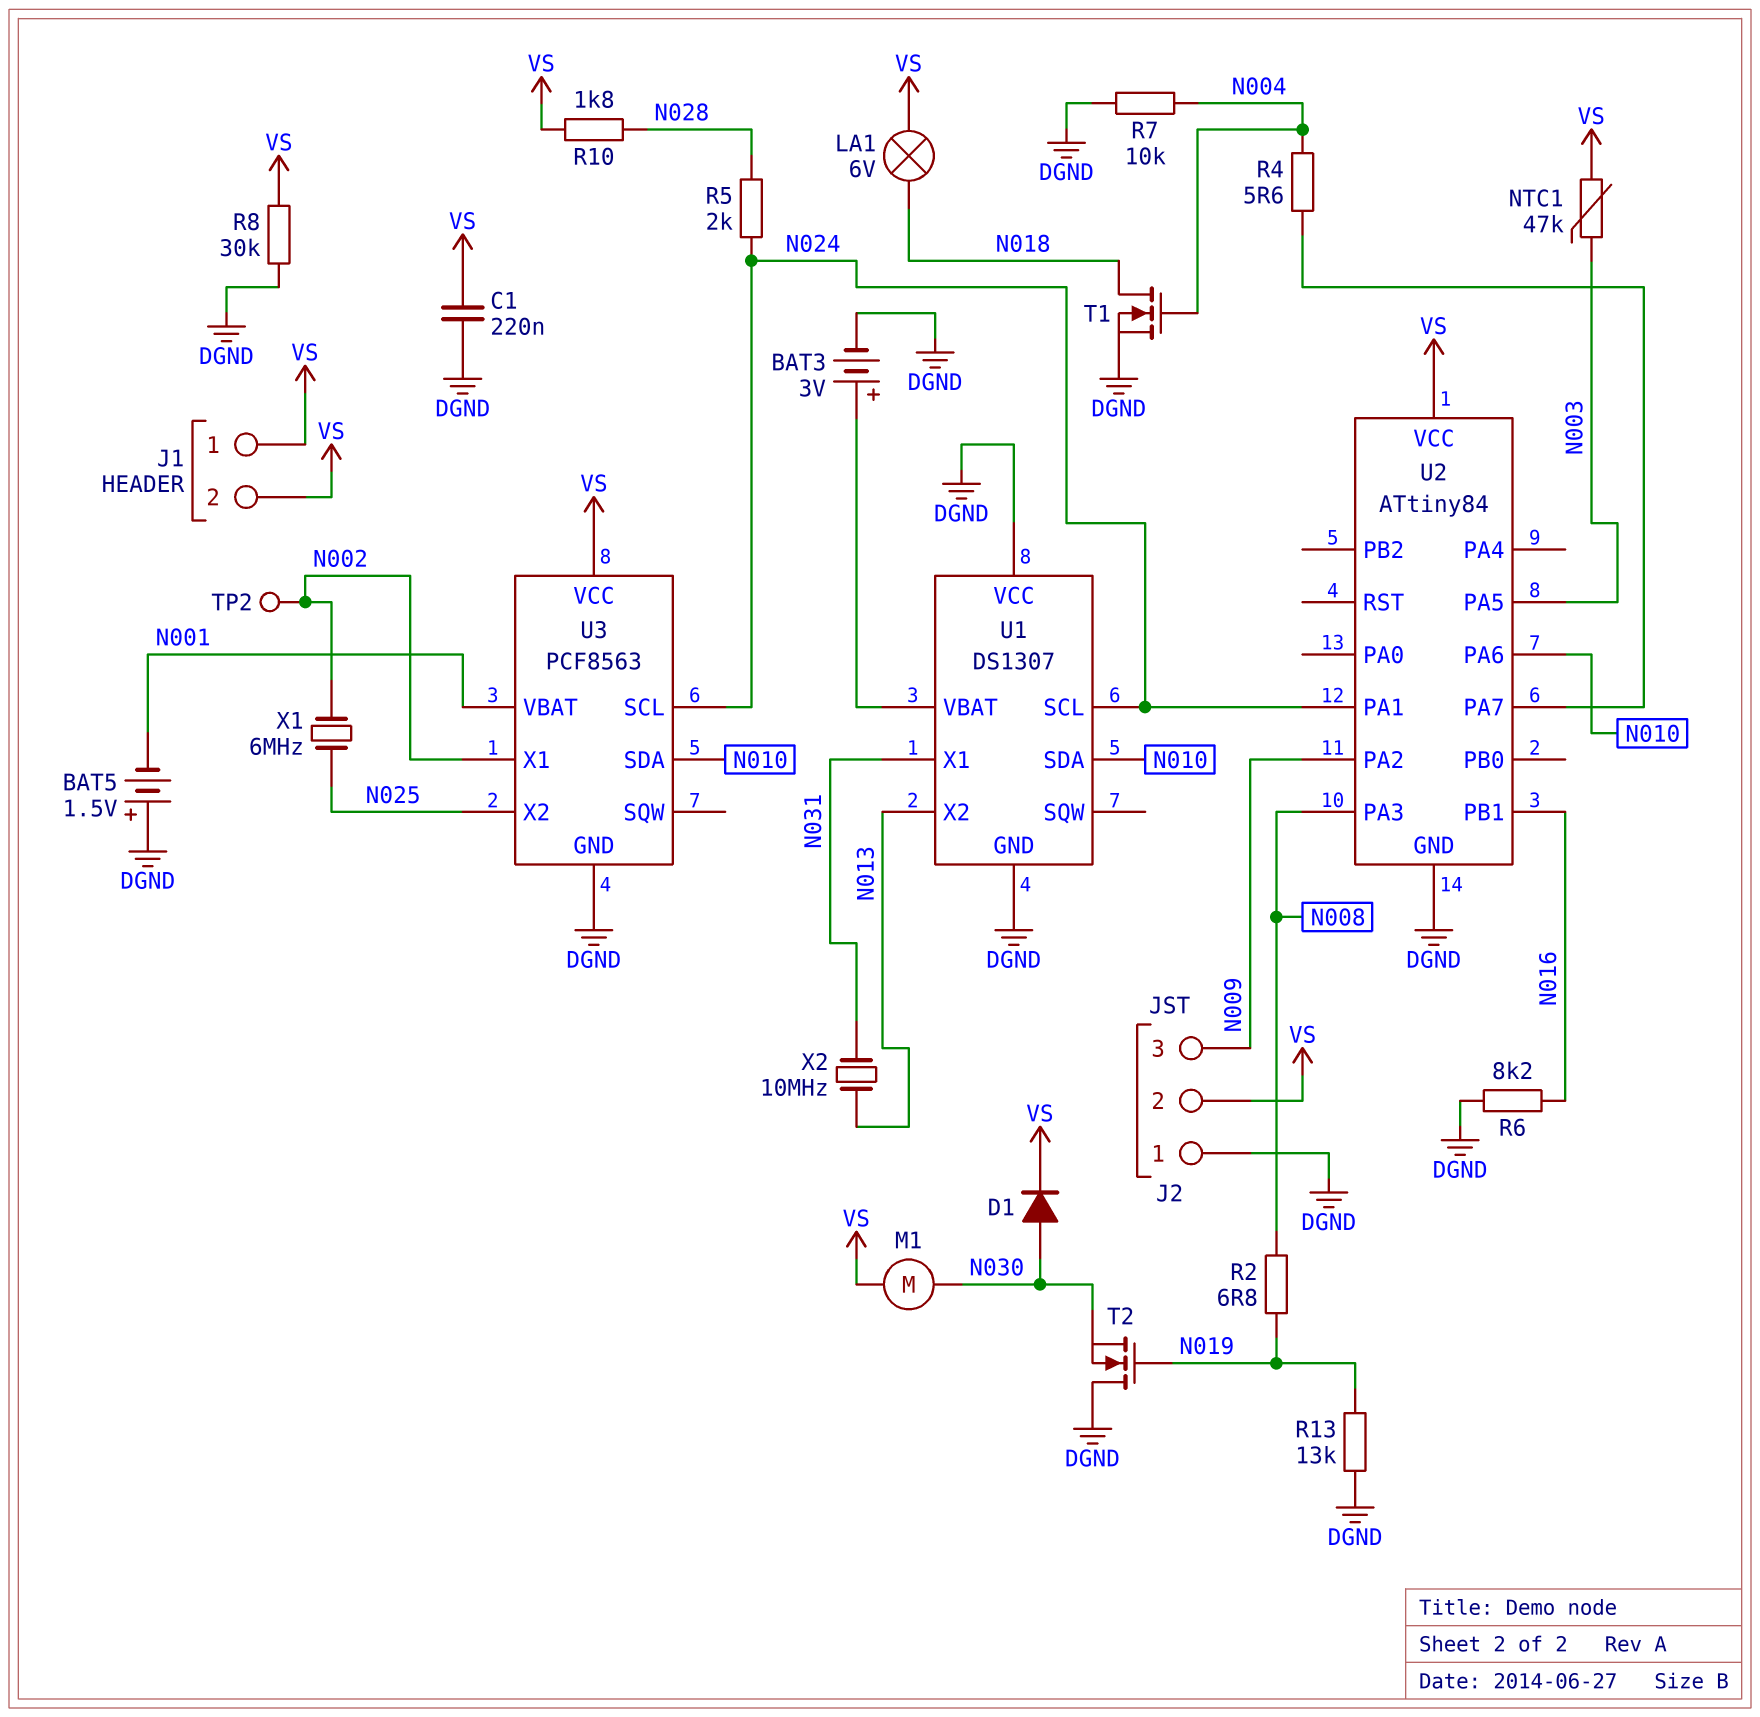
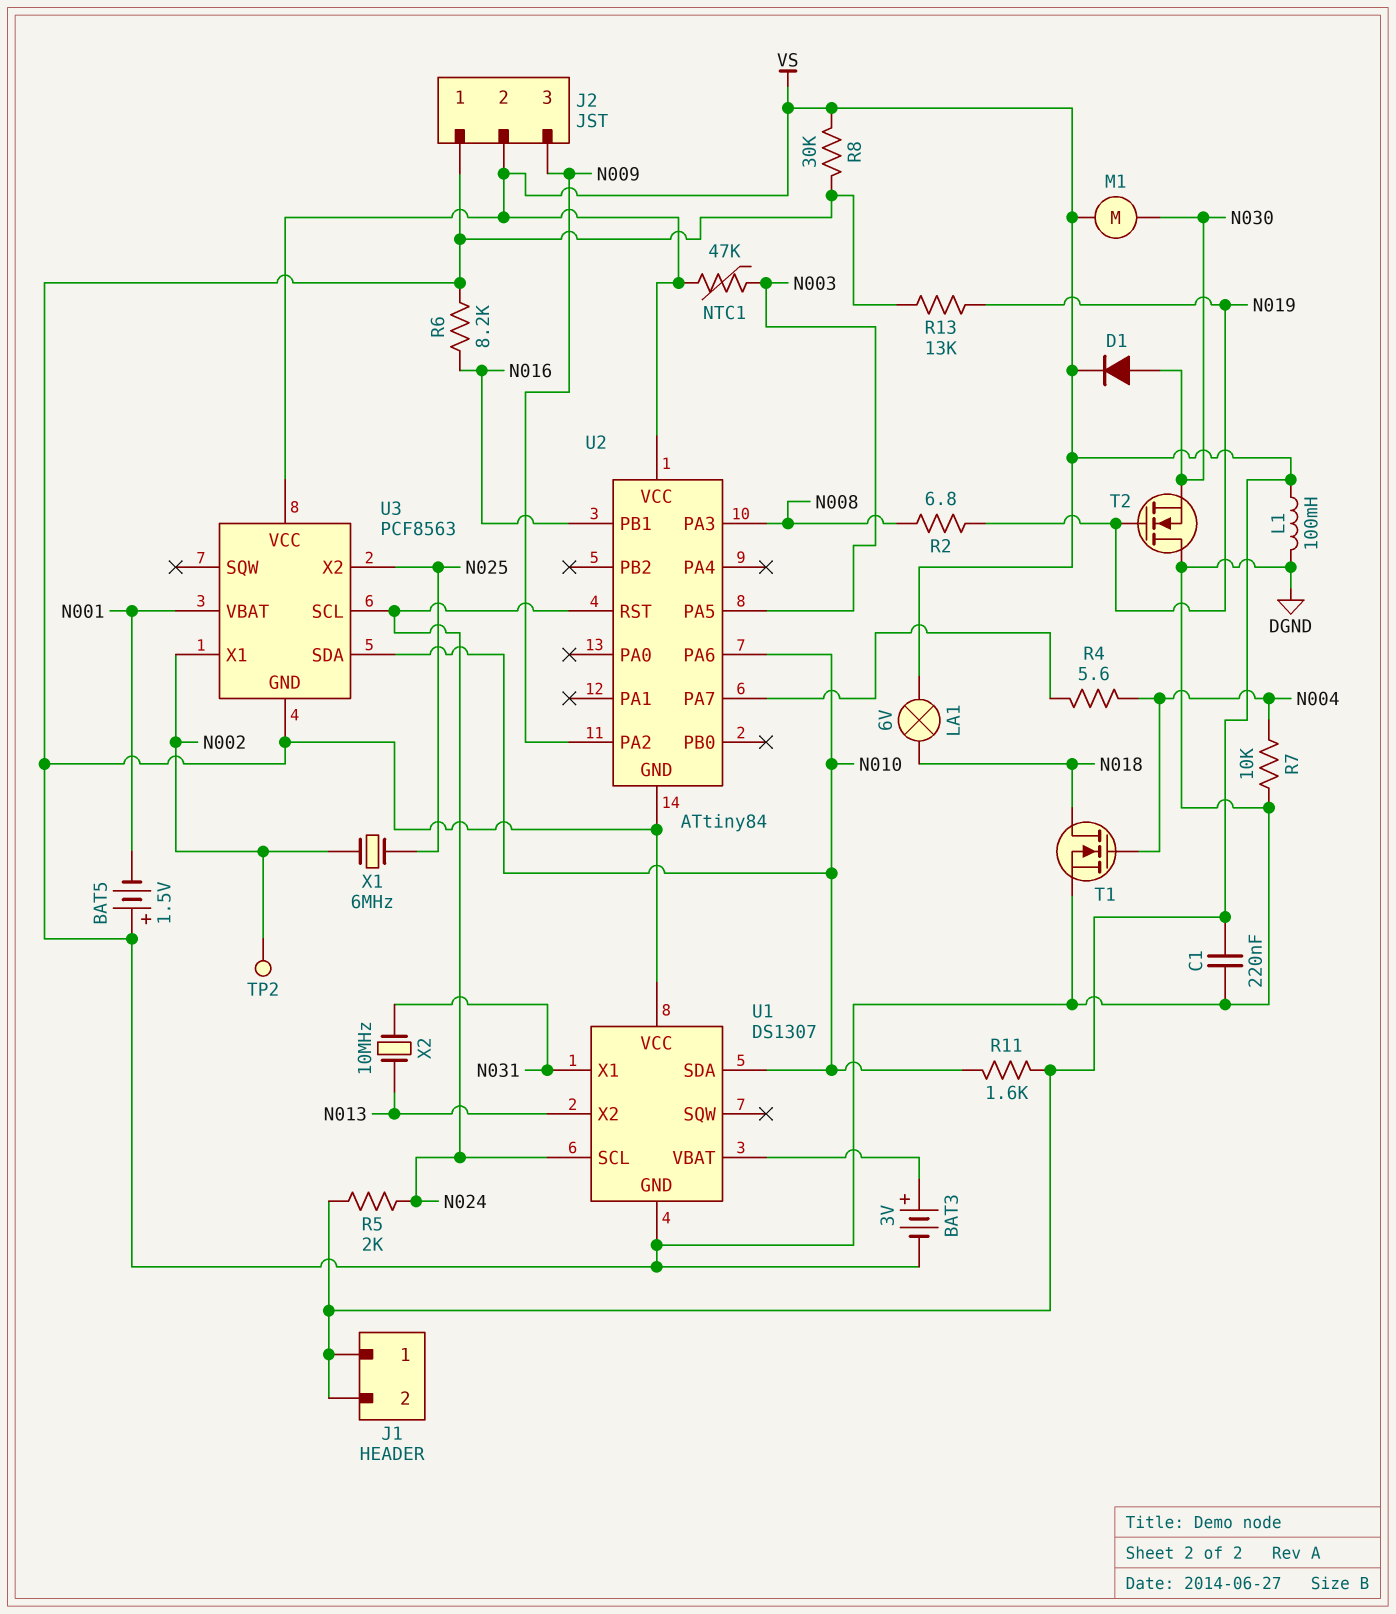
L1: none -> 100mH (DGND, VS)
R5: 2k (N024, N028) -> 2k (N024, VS)
R10: 1.8k (N028, VS) -> none
R11: none -> 1.6k (N010, VS)
U2 pin PA1: N024 -> none
U2 pin RST: none -> N024

